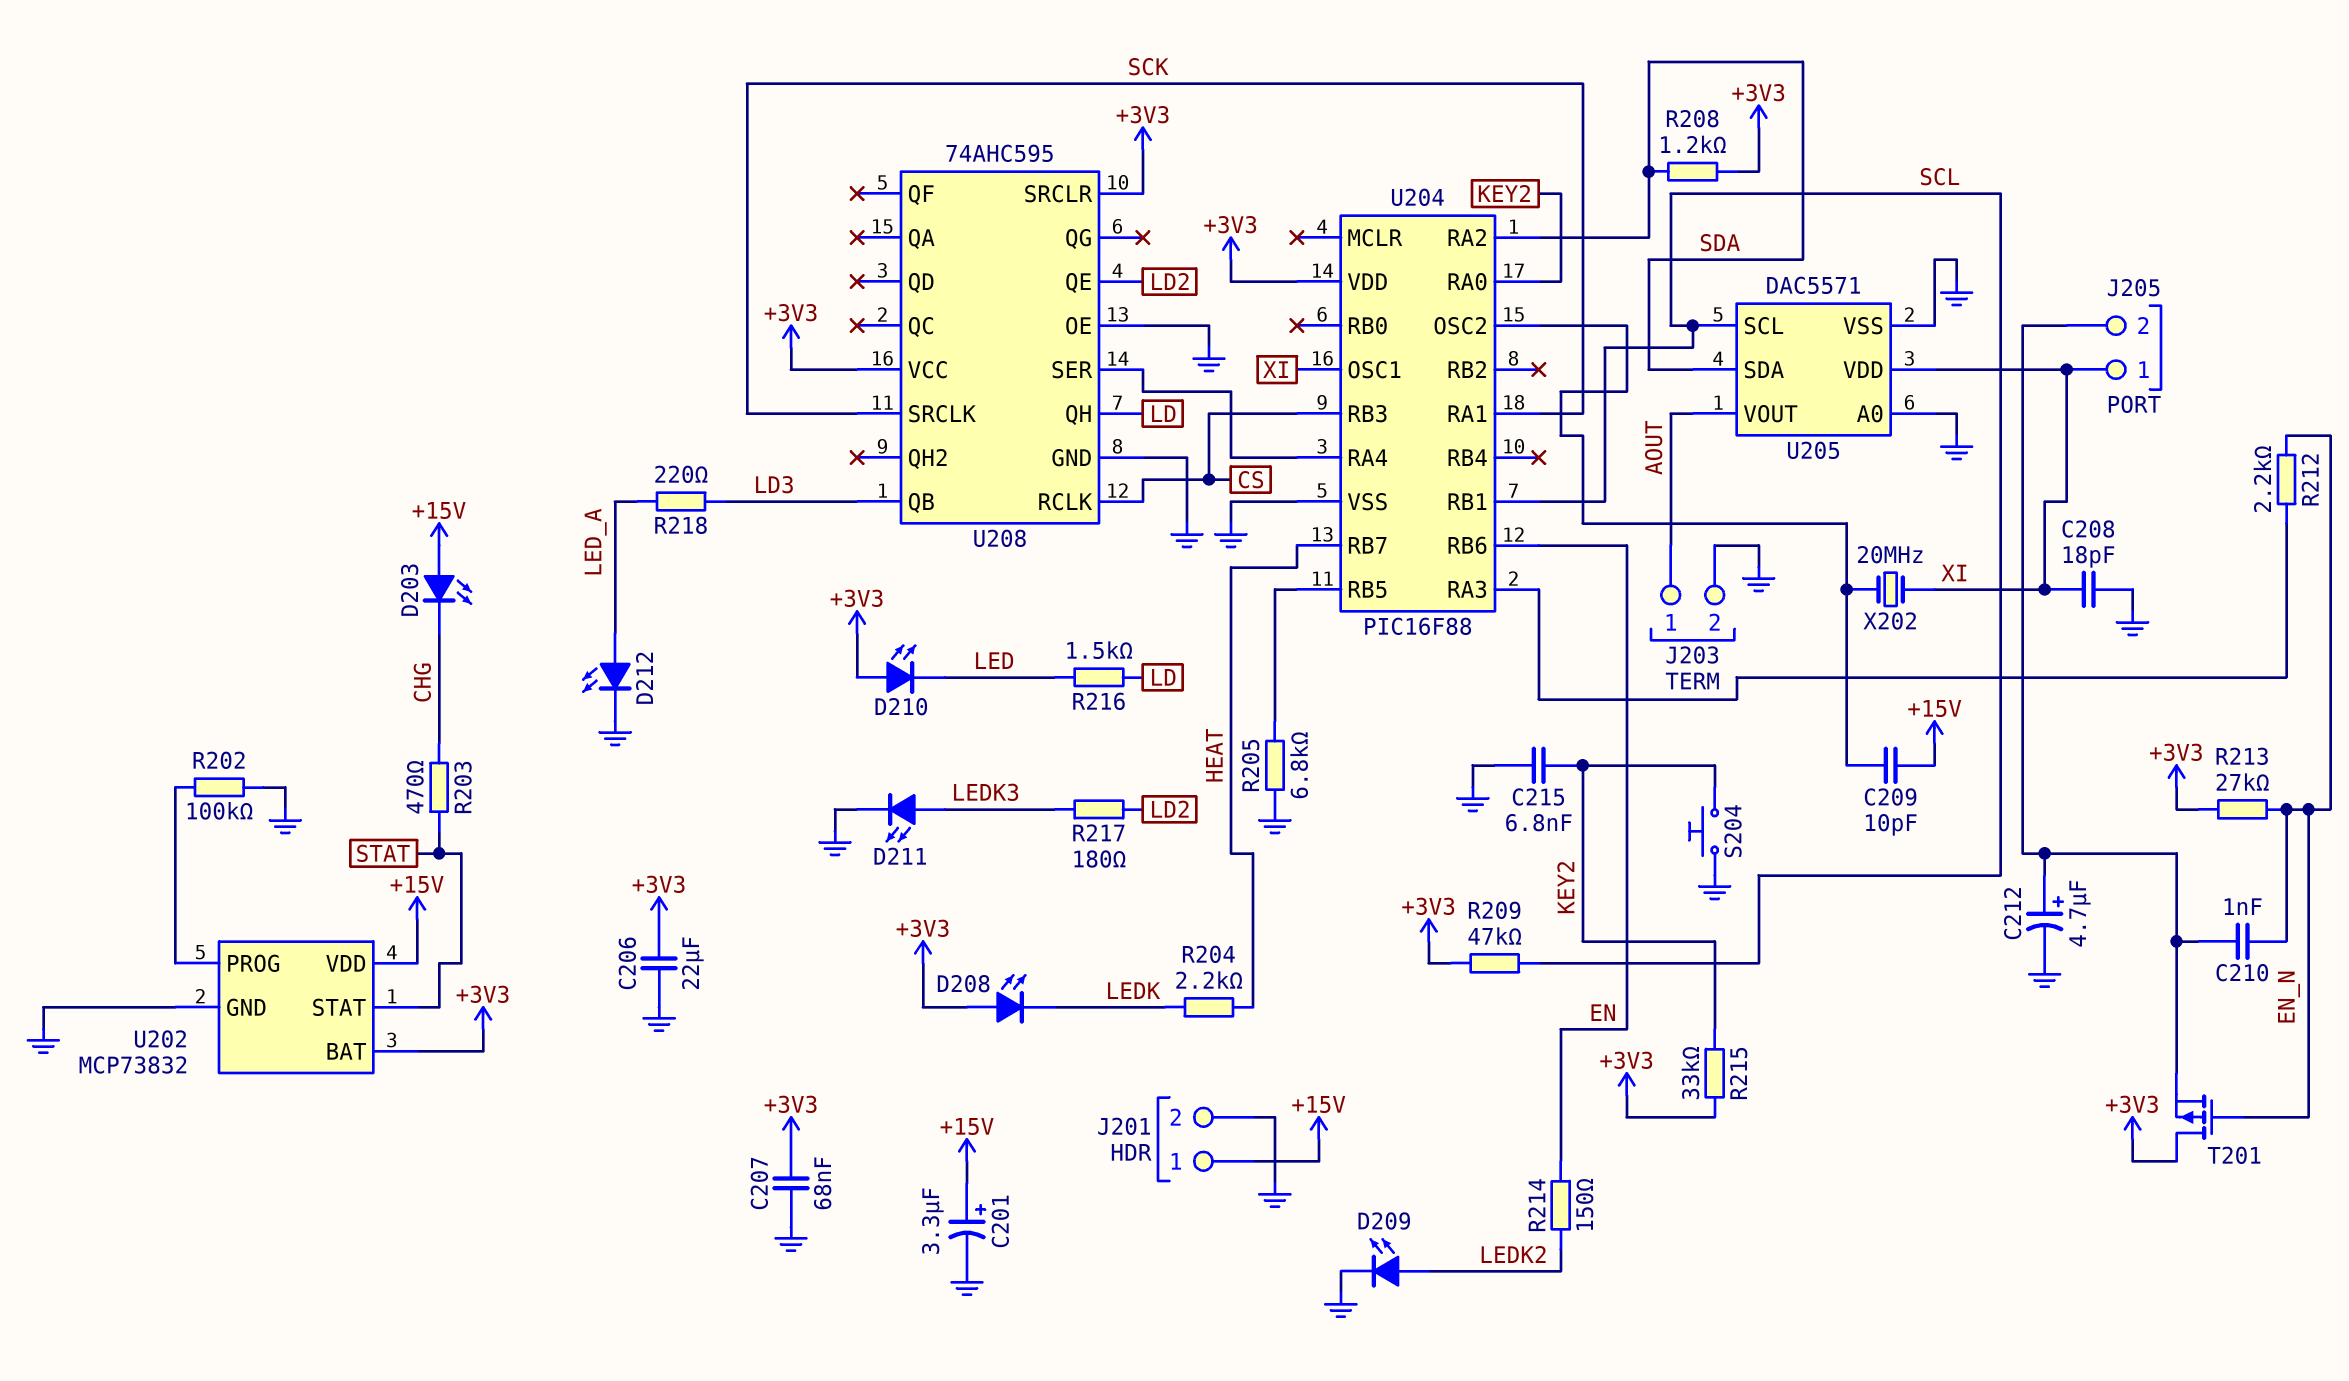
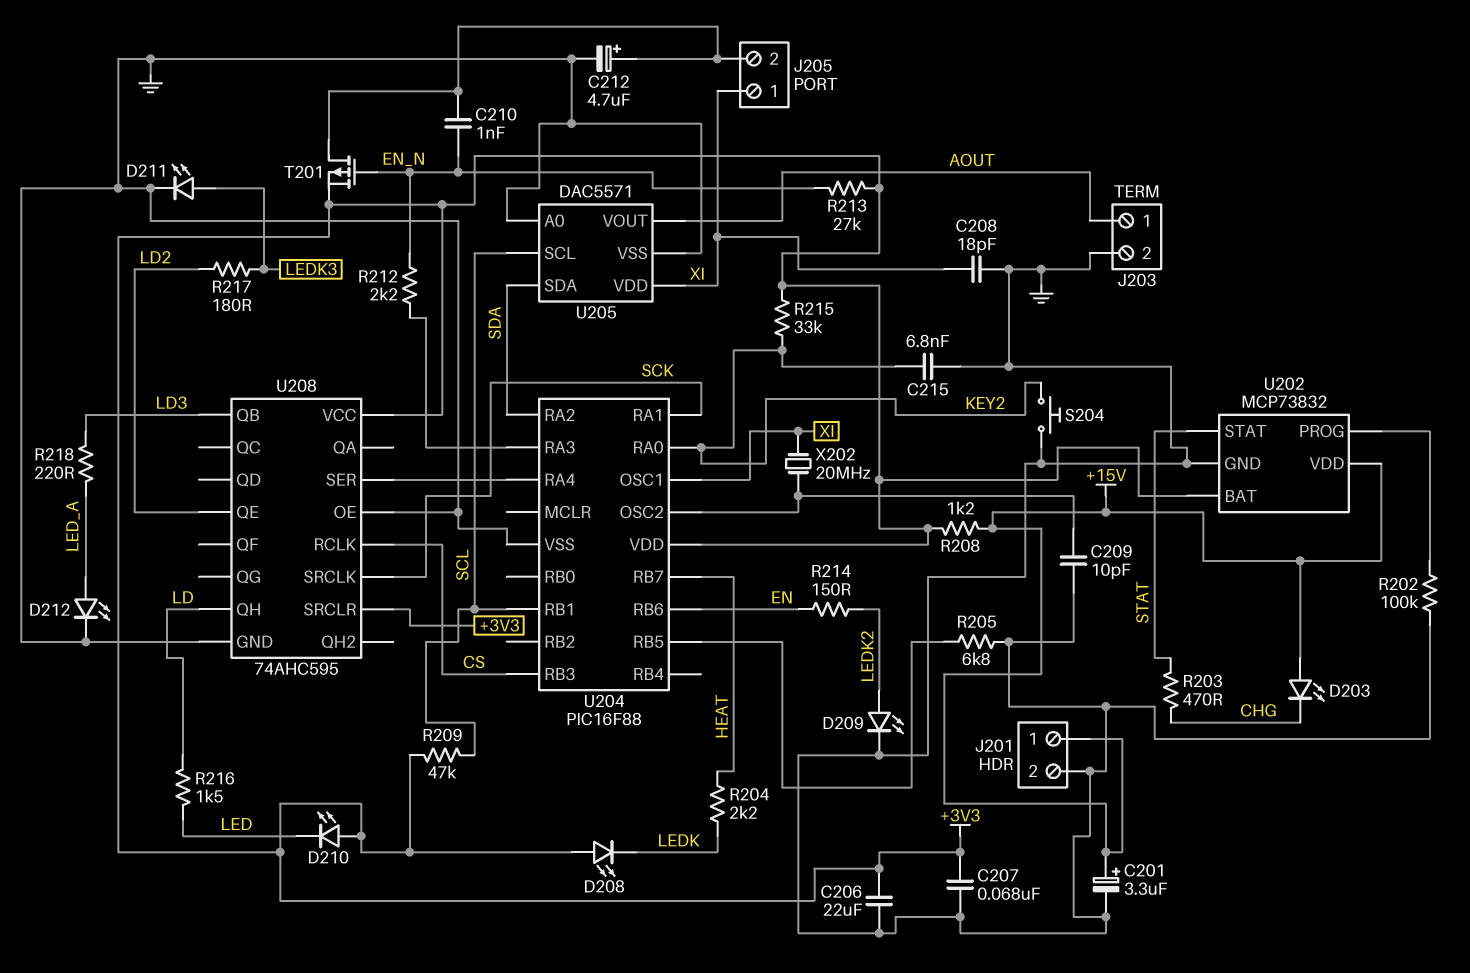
C209: 10pF (+15V, U204/OSC2) -> 10pF (GND, U204/OSC2)
R208: 1.2k (+3V3, SDA) -> 1.2k (+3V3, +15V)
T201: PMOS (G EN_N, D +3V3, S J205/2) -> PMOS (G EN_N, D J205/2, S +3V3)

